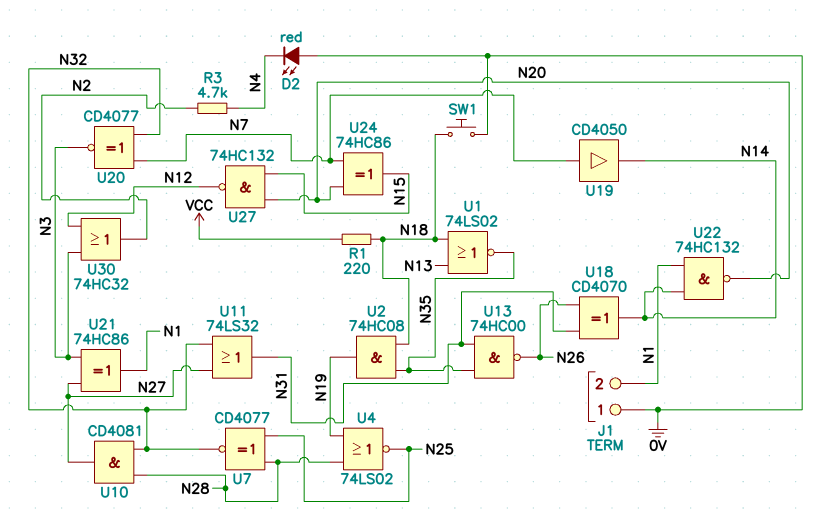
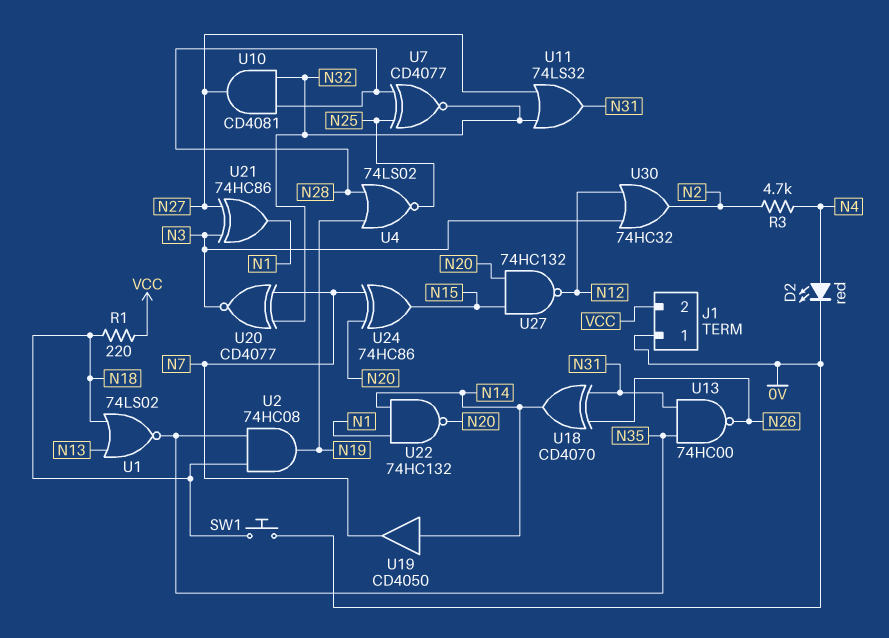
D2: LED red (A 0V, K N4) -> LED red (A N4, K 0V)
J1 pin 2: N1 -> VCC
U19: buffer CD4050 (in N7, out N14) -> buffer CD4050 (in N14, out N7)

